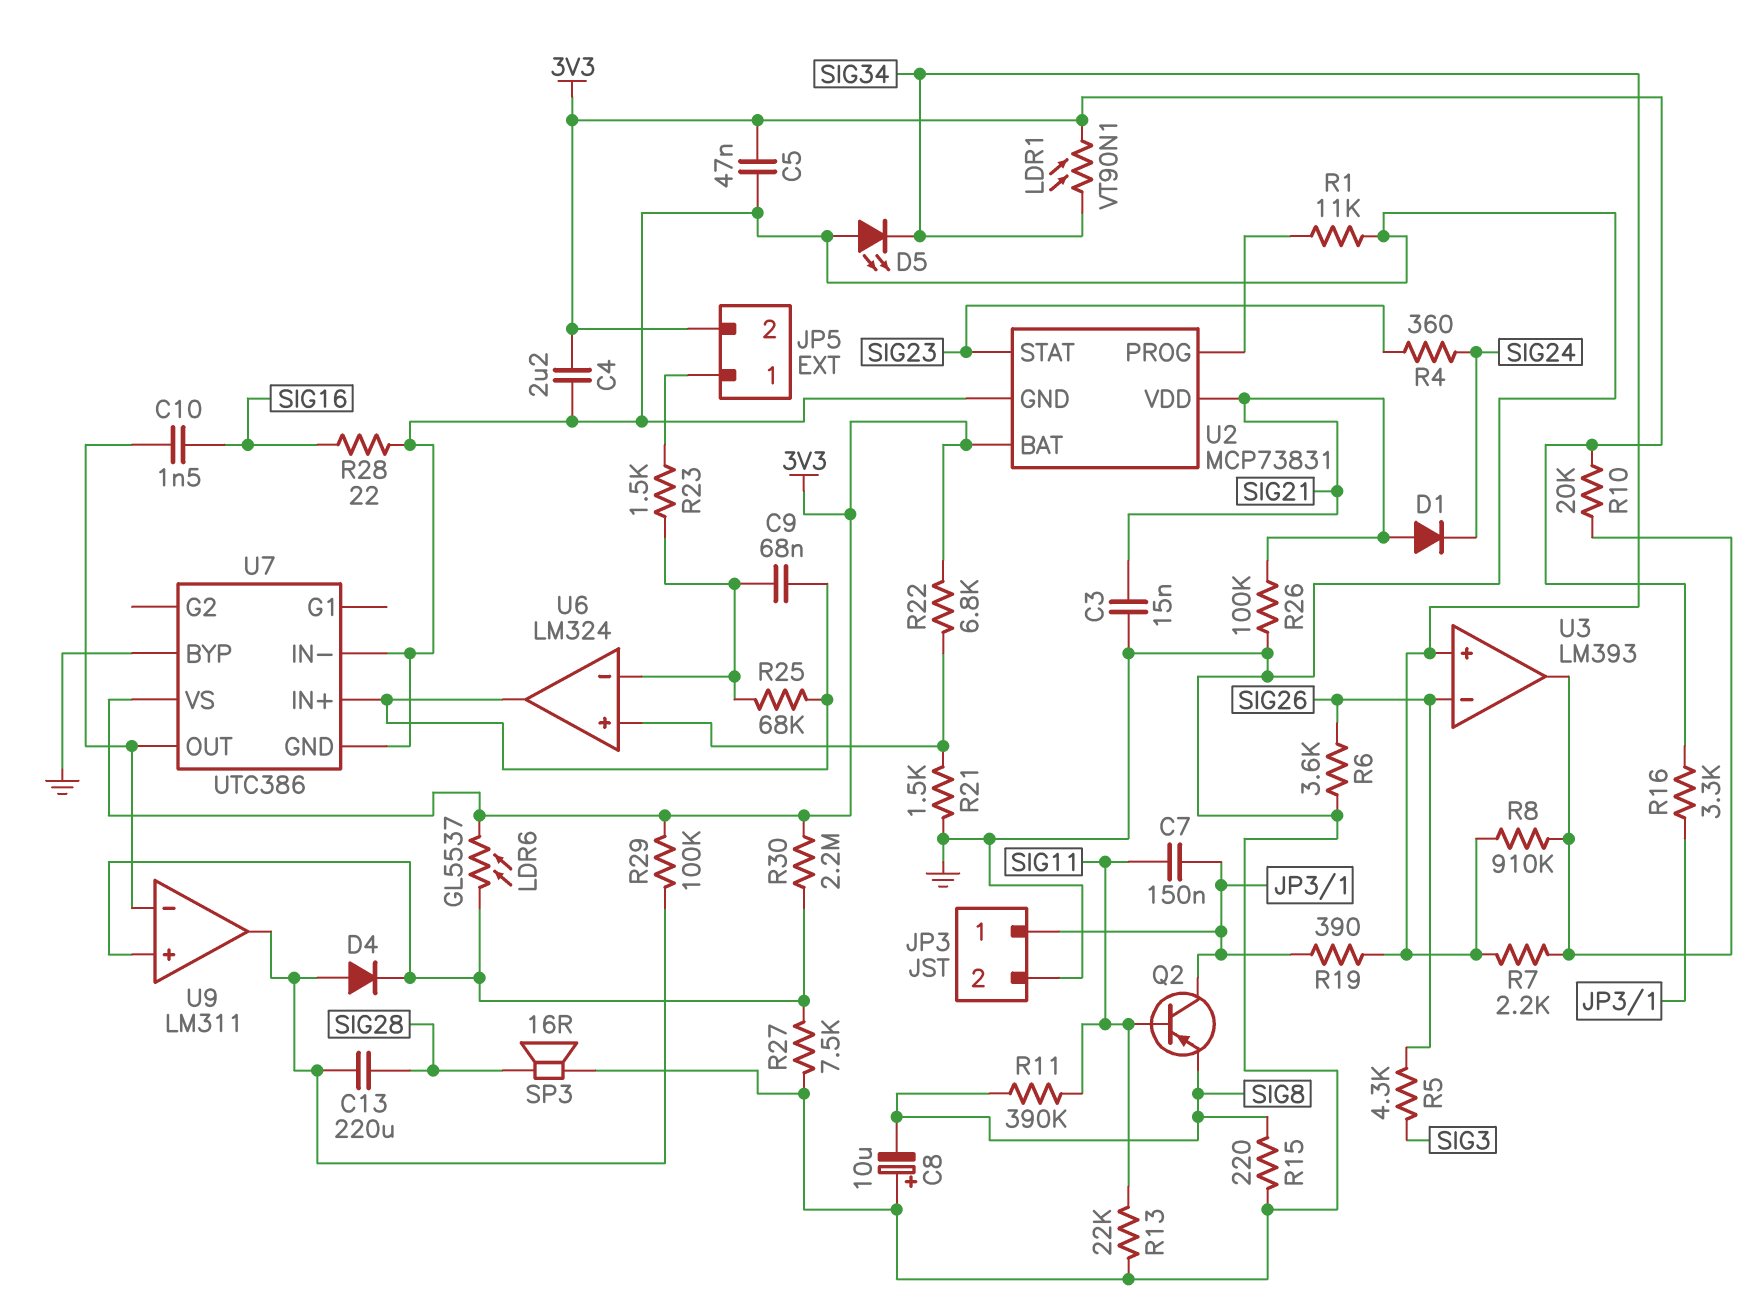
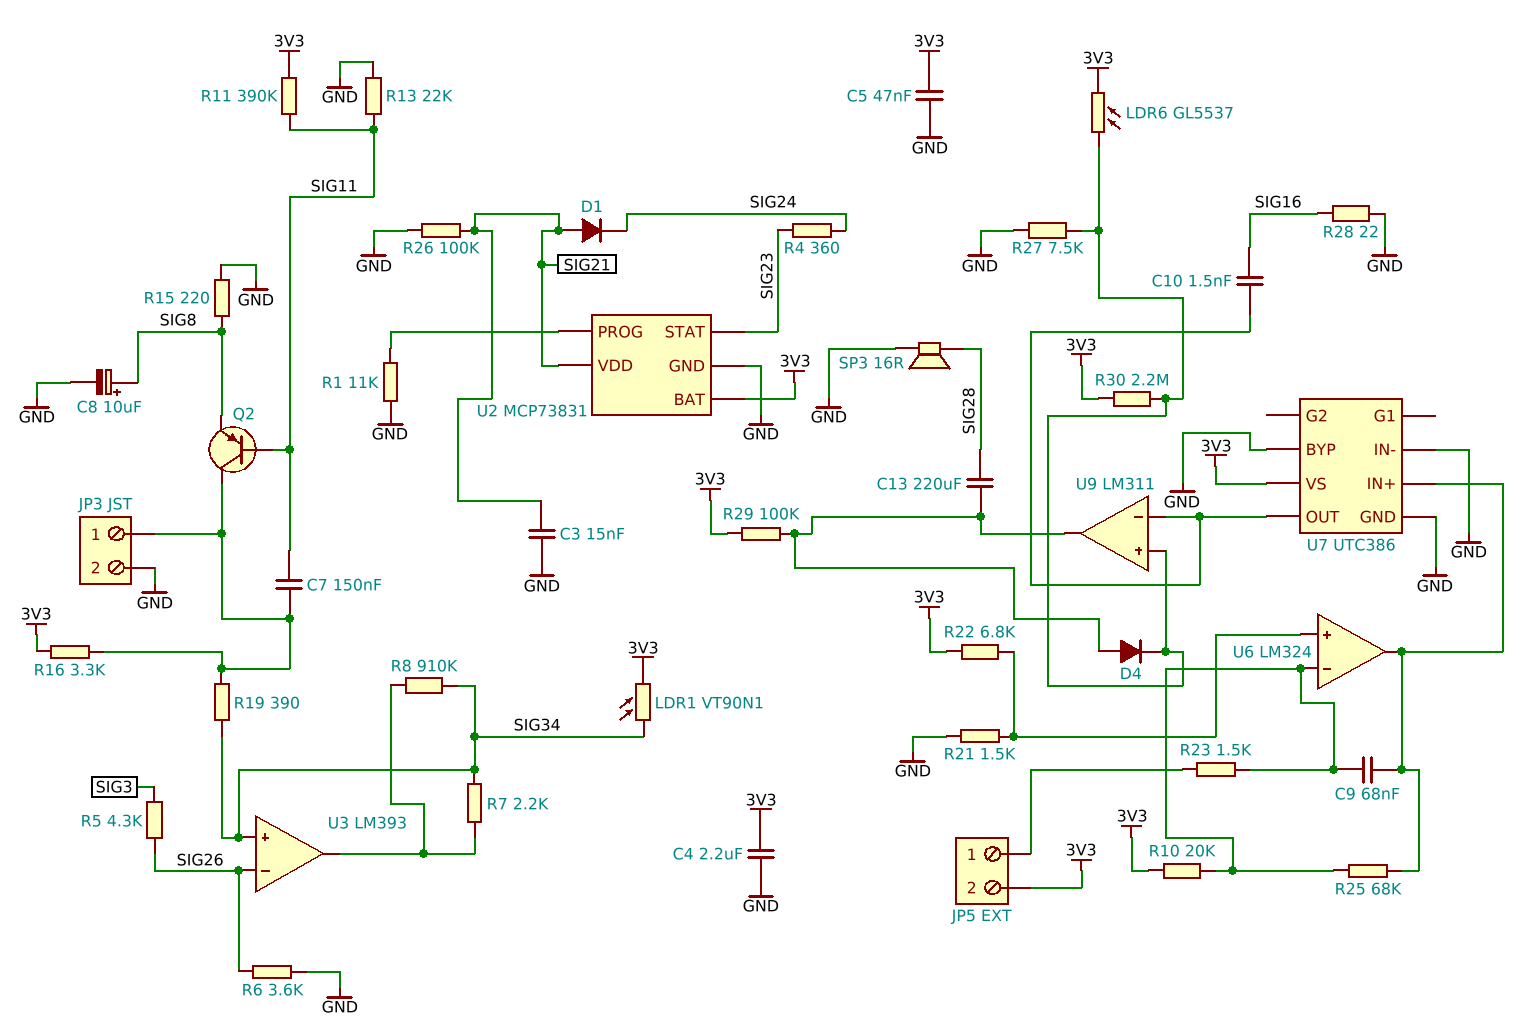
C8: 10uF (plus GND, minus SIG8) -> 10uF (plus SIG8, minus GND)
D5: LED (A GND, K SIG34) -> none
R10: 20k (3V3, U3/out) -> 20k (3V3, U6/in-)
R11: 390k (SIG8, SIG11) -> 390k (3V3, SIG11)

